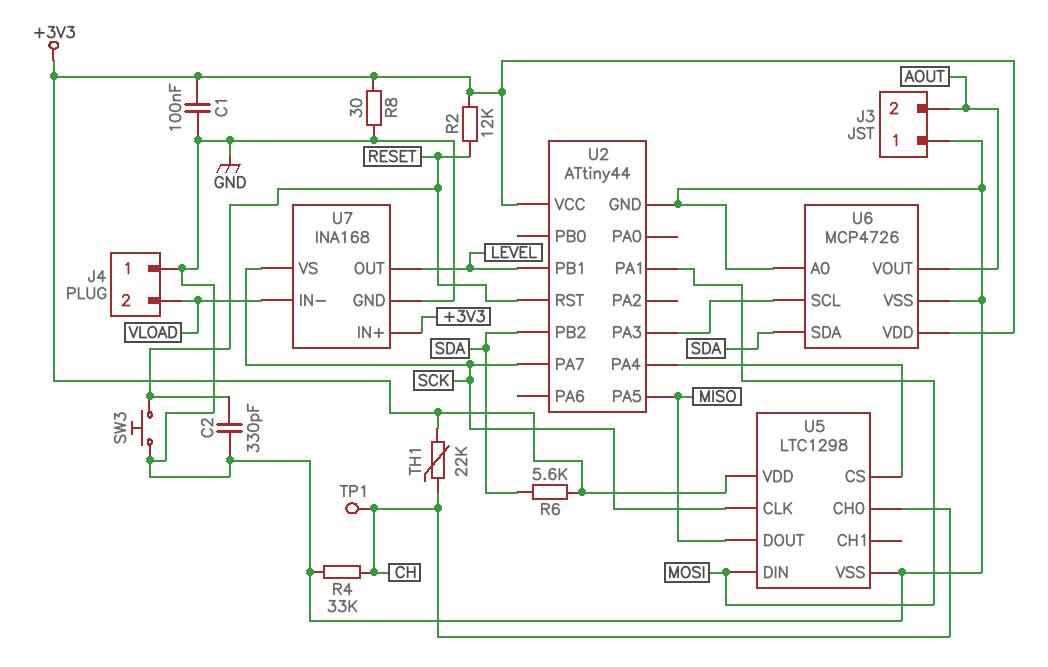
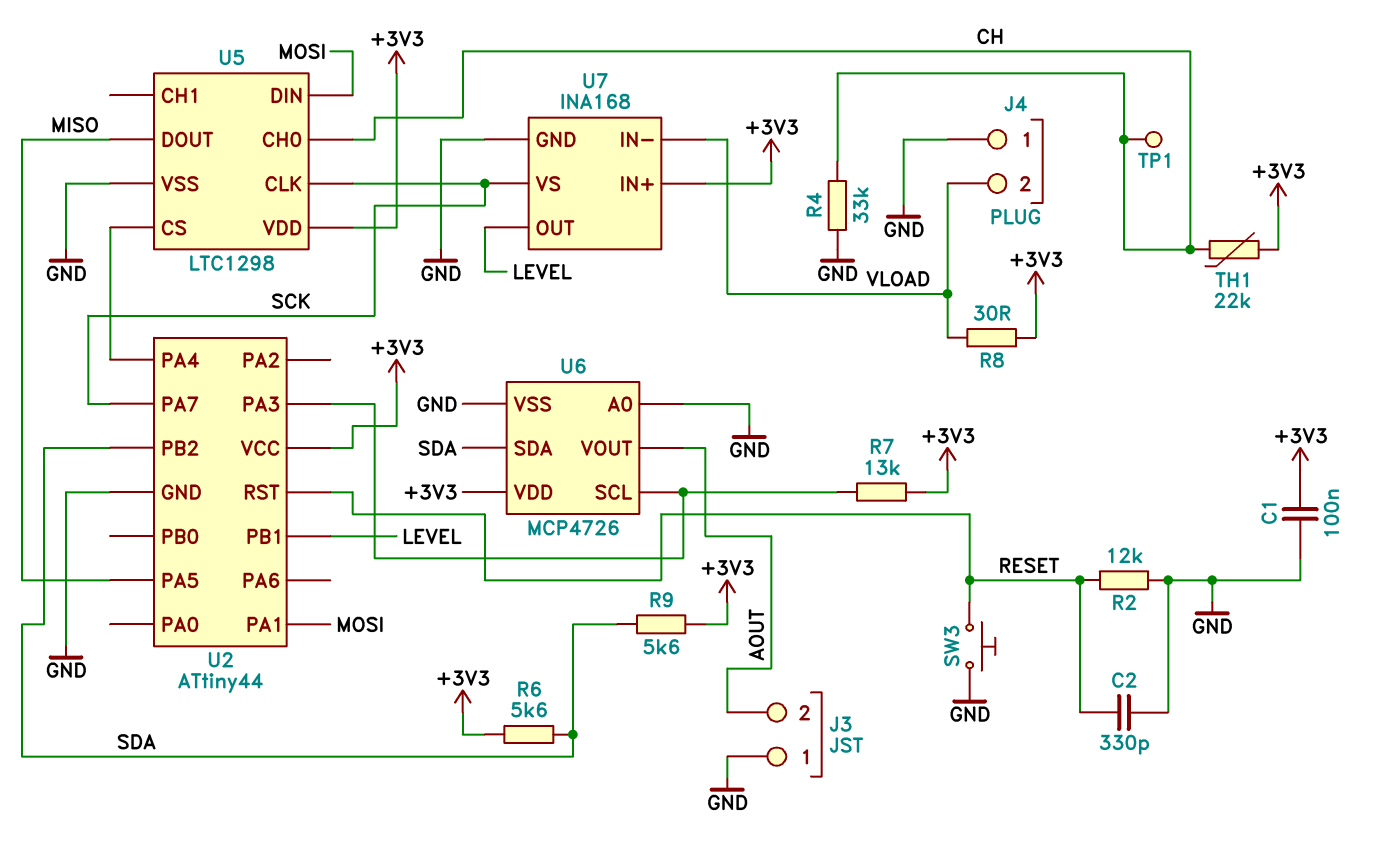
R2: 12k (+3V3, RESET) -> 12k (GND, RESET)
R7: none -> 13k (+3V3, U2/PA3)
R8: 30 (+3V3, GND) -> 30 (+3V3, VLOAD)
R9: none -> 5.6k (+3V3, SDA)

